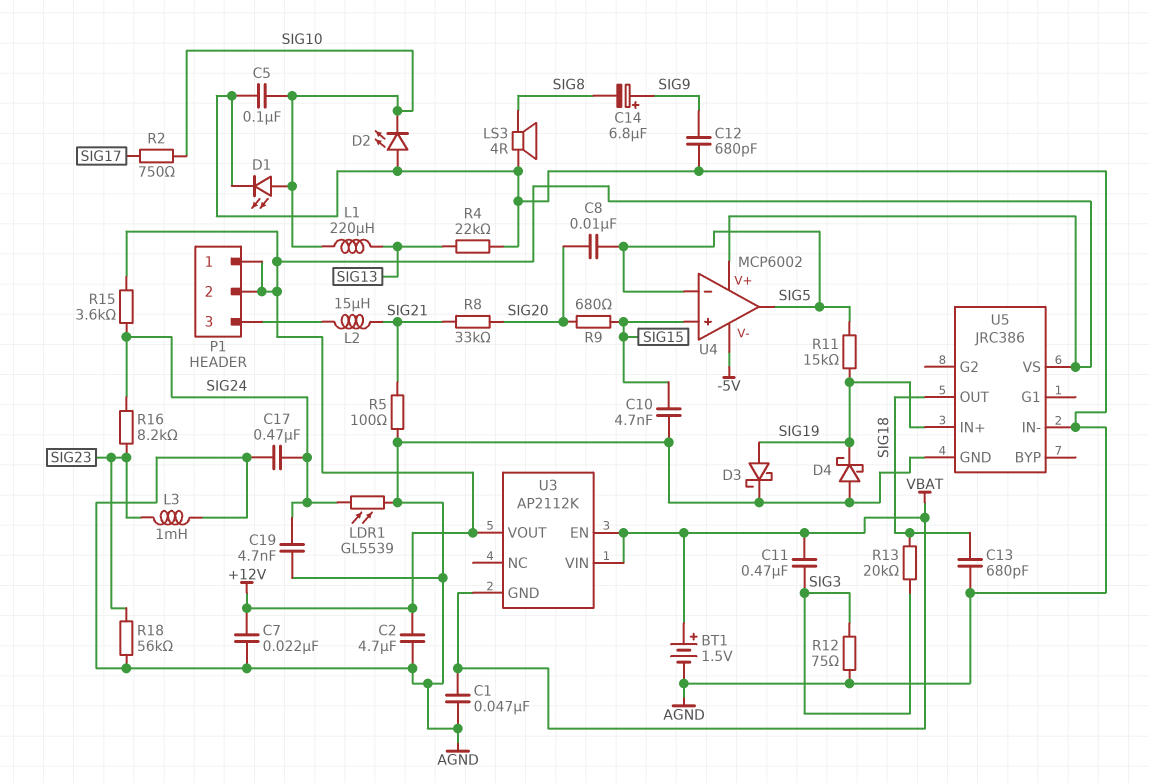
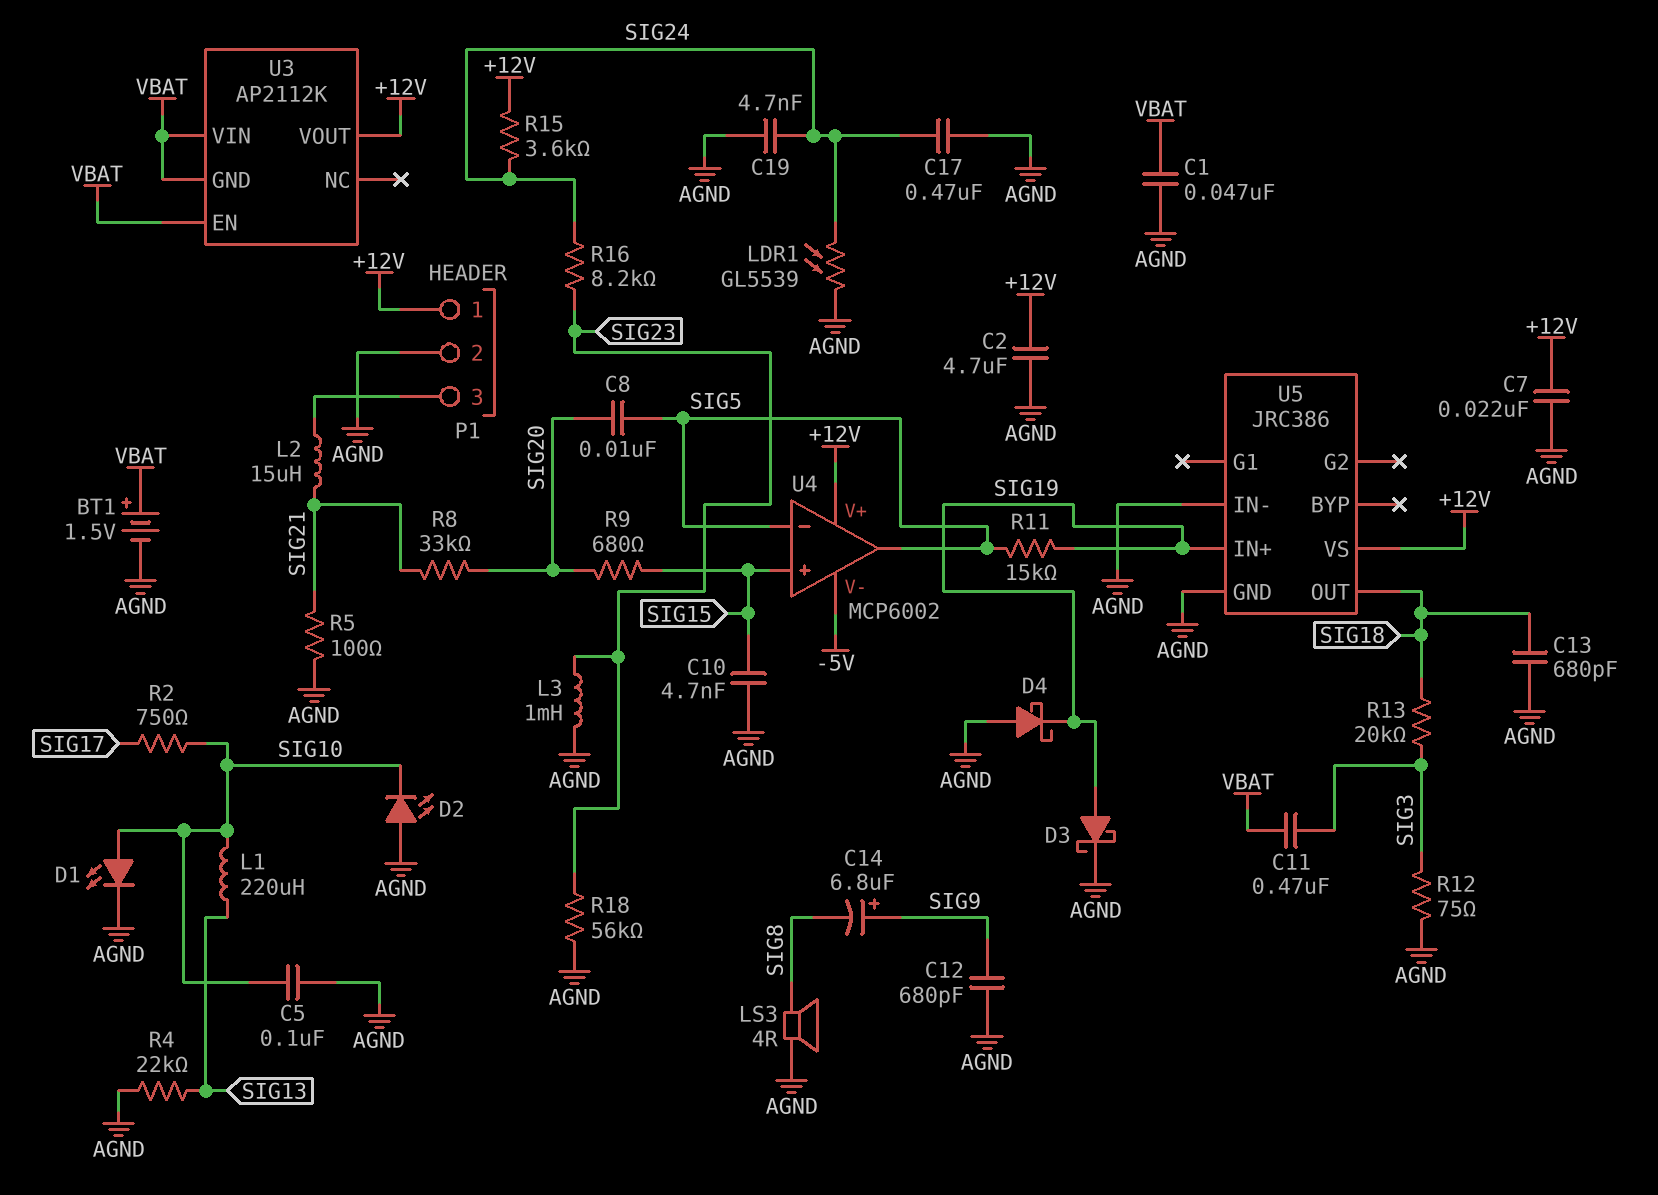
P1 pin 2: +12V -> AGND

